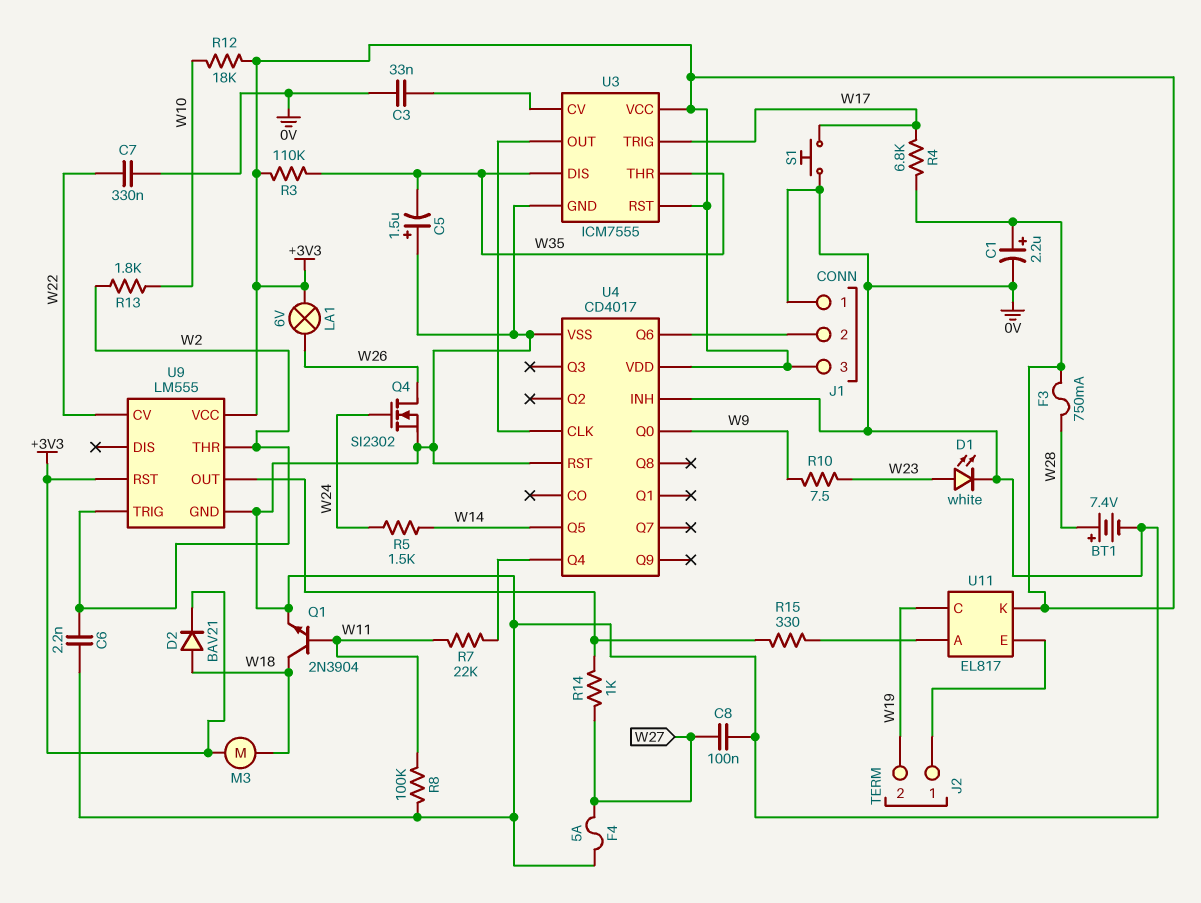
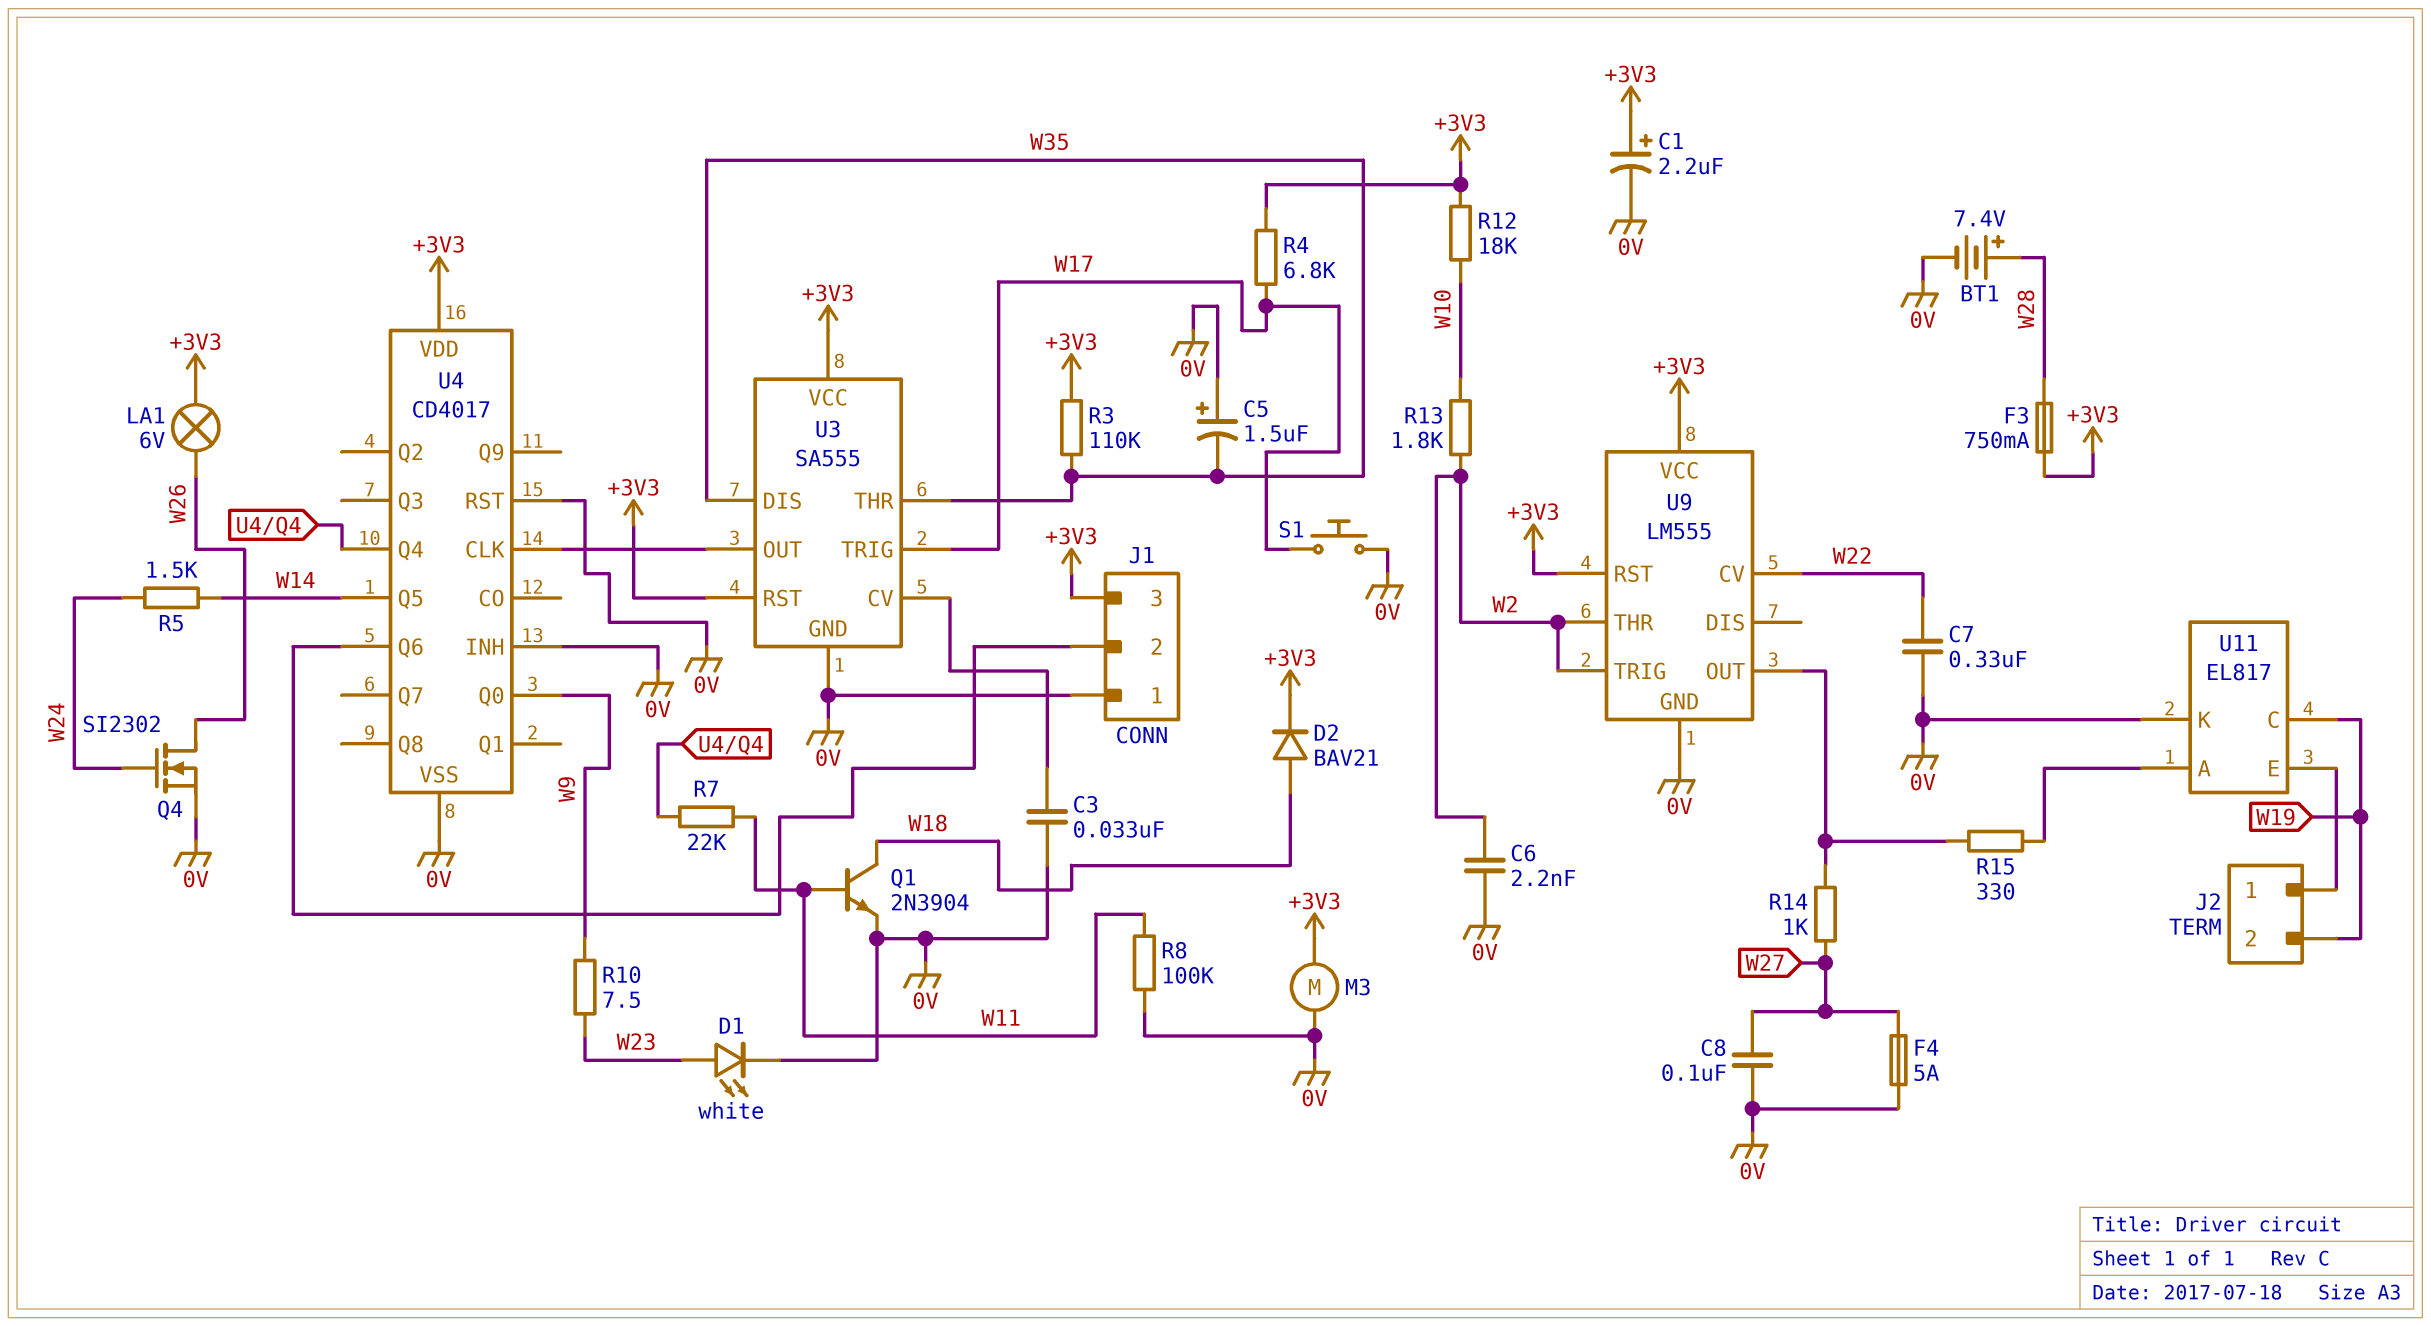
M3: motor (+3V3, W18) -> motor (+3V3, 0V)
U3: ICM7555 -> SA555
U11 pin K: +3V3 -> 0V

